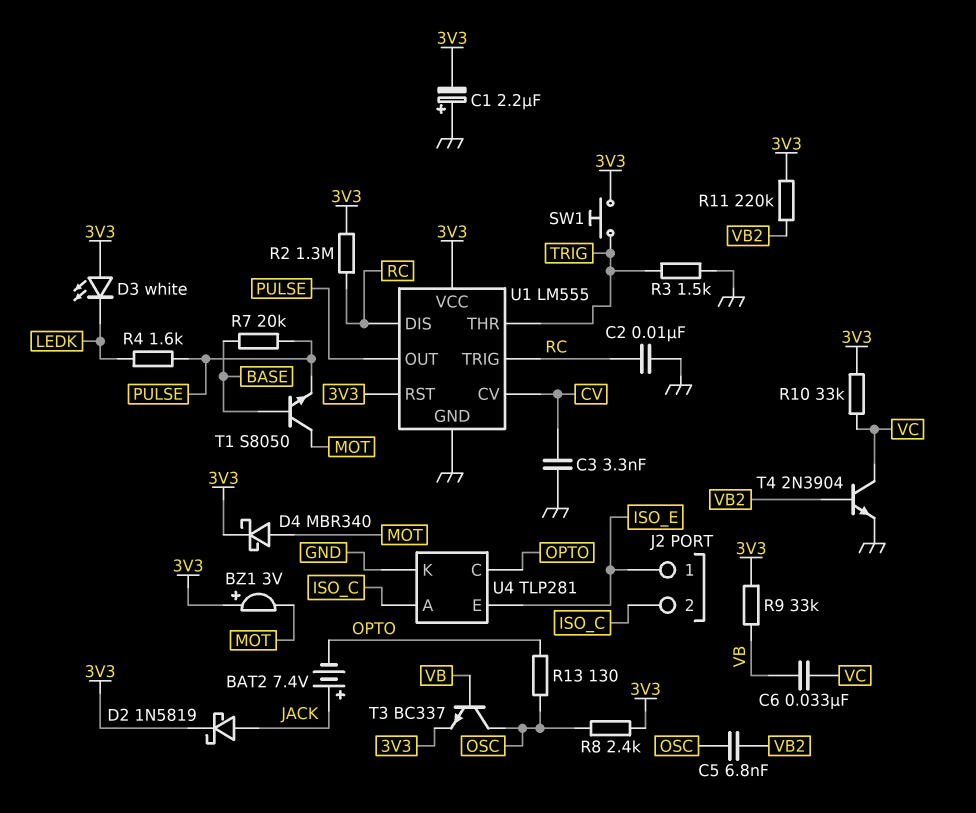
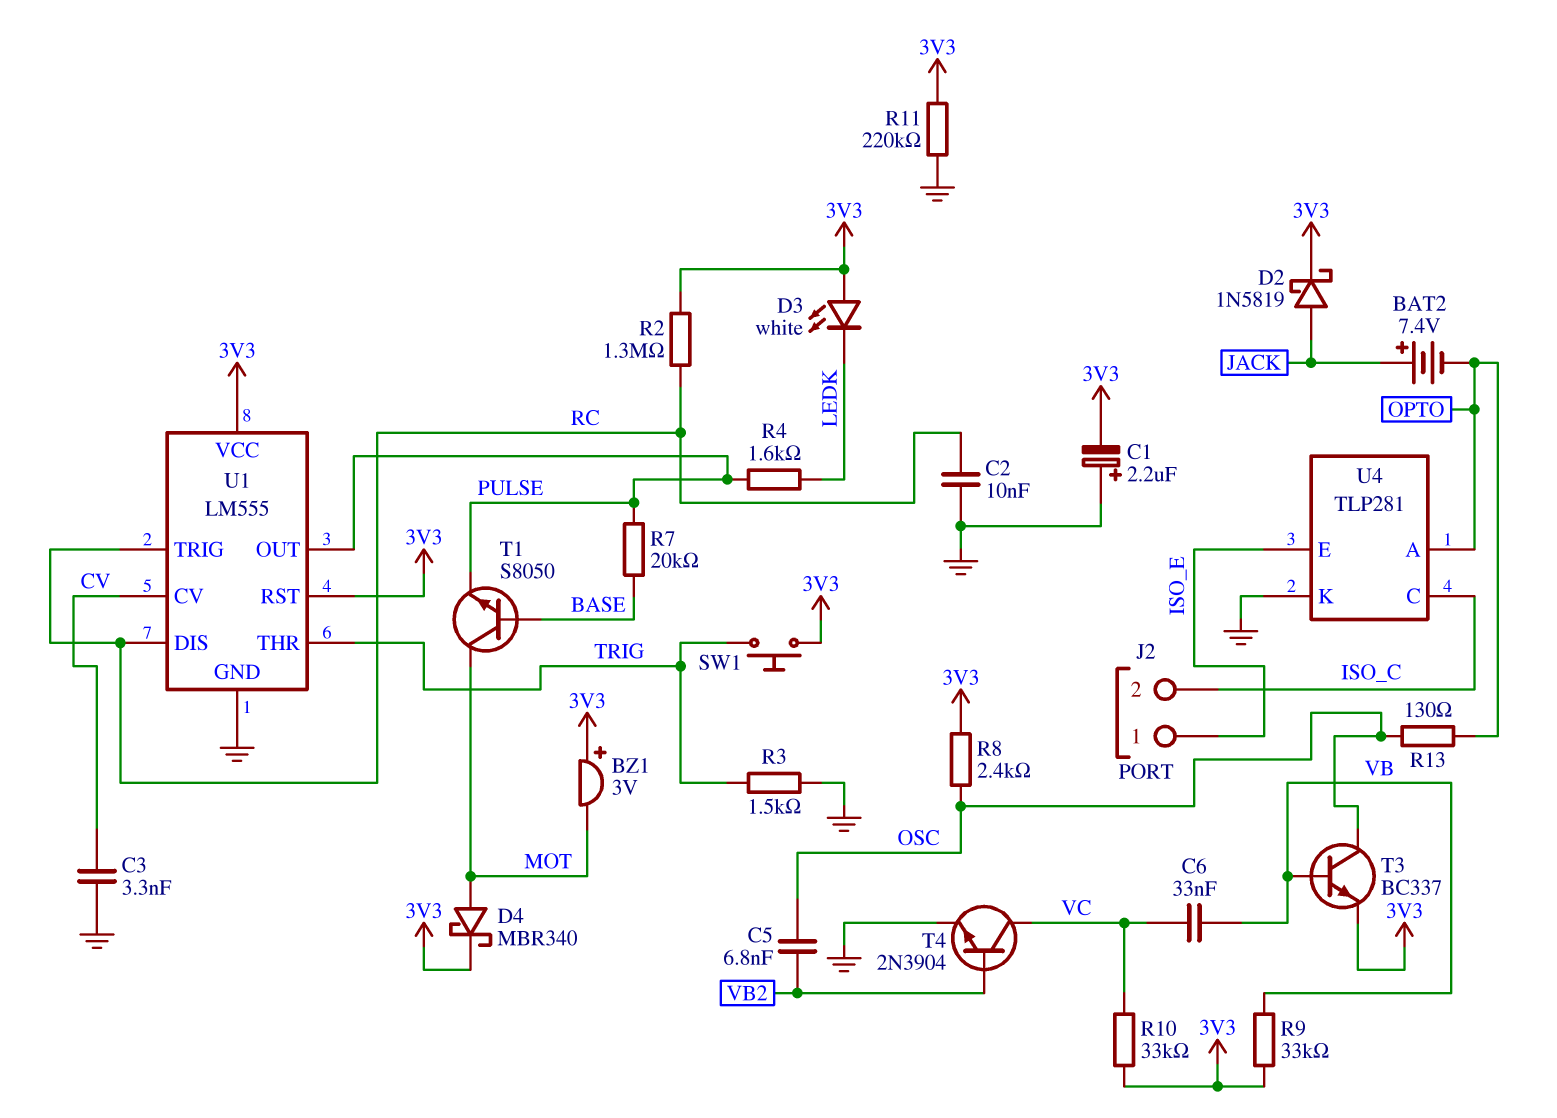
R11: 220k (3V3, VB2) -> 220k (3V3, GND)
U4 pin A: ISO_C -> OPTO
U4 pin C: OPTO -> ISO_C

